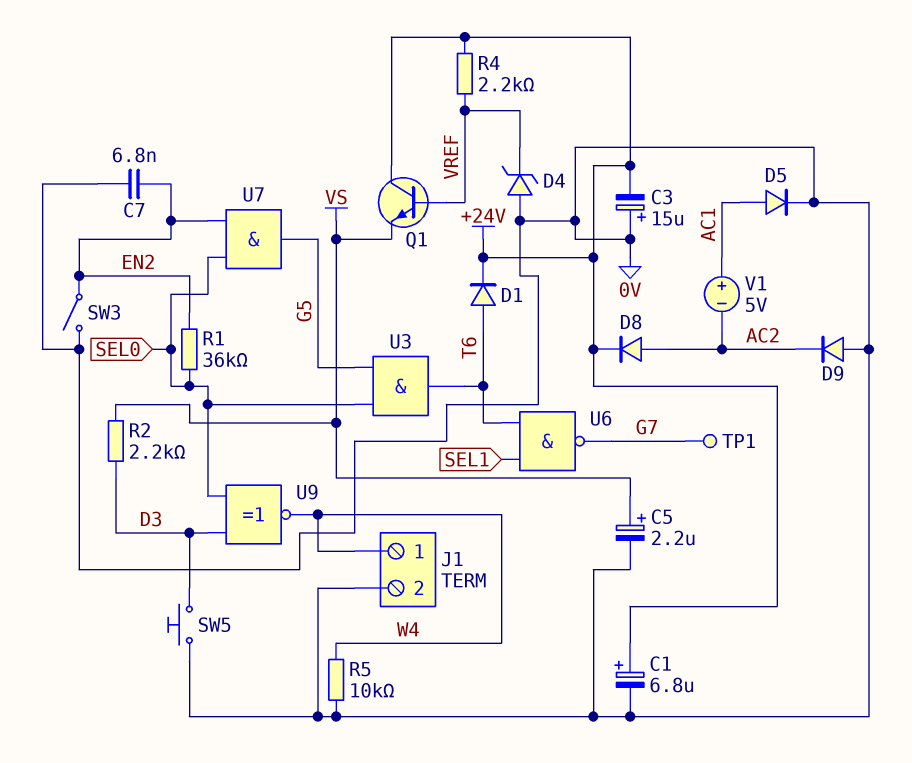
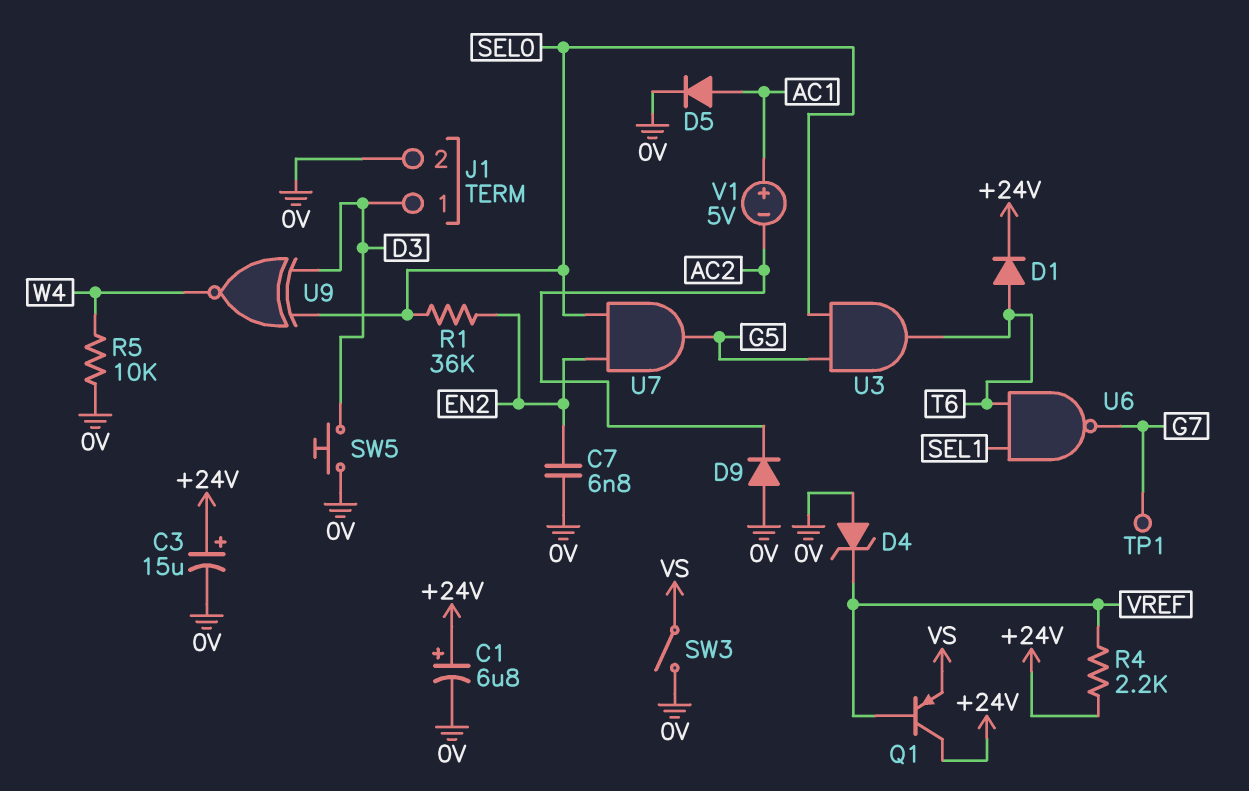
C3: 15uF (plus 0V, minus +24V) -> 15uF (plus +24V, minus 0V)
C5: 2.2uF (plus VS, minus 0V) -> none
D8: diode (A AC2, K +24V) -> none
J1 pin 1: W4 -> D3
Q1: NPN (B VREF, C +24V, E VS) -> PNP (B VREF, C +24V, E VS)
R2: 2.2k (D3, VS) -> none
SW3: switch (0V, EN2) -> switch (0V, VS)

